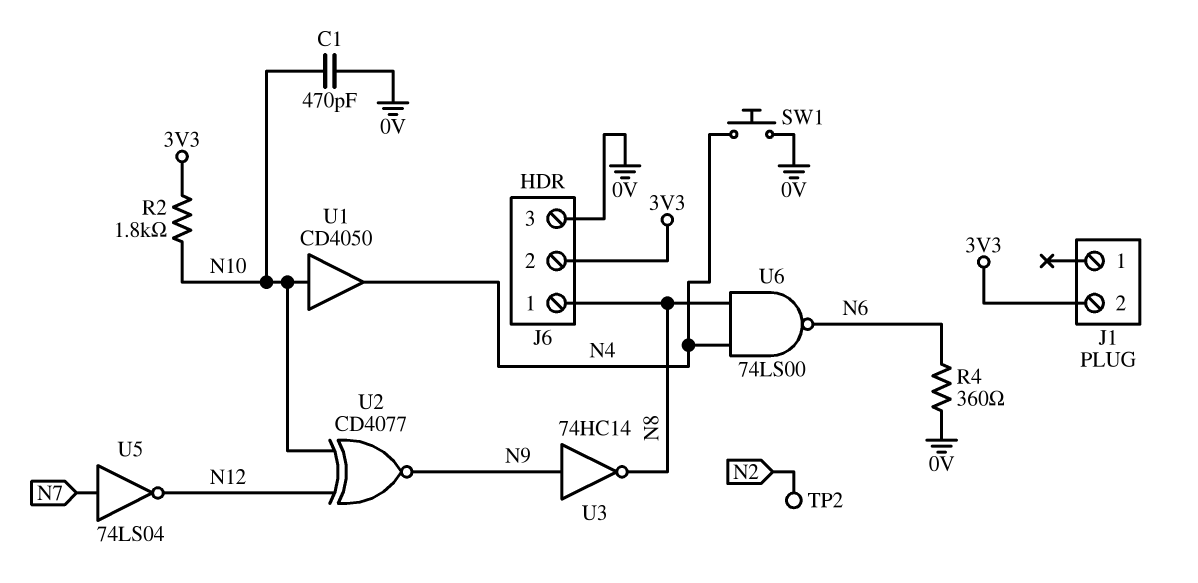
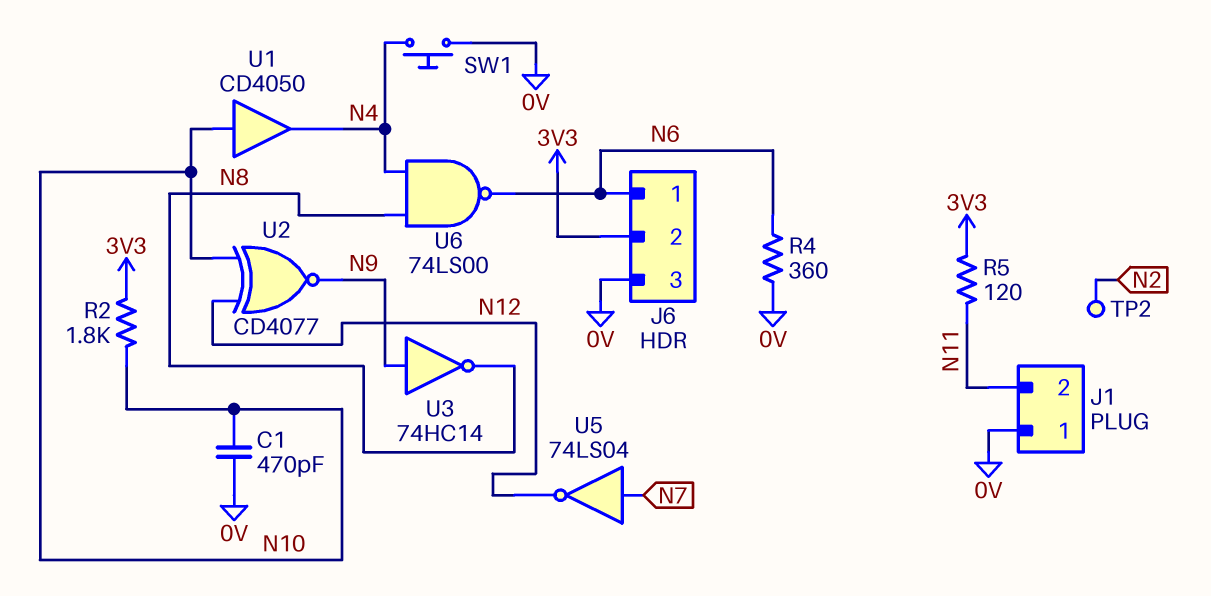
J1 pin 1: none -> 0V
J1 pin 2: 3V3 -> N11
J6 pin 1: N8 -> N6
R5: none -> 120 (3V3, N11)

